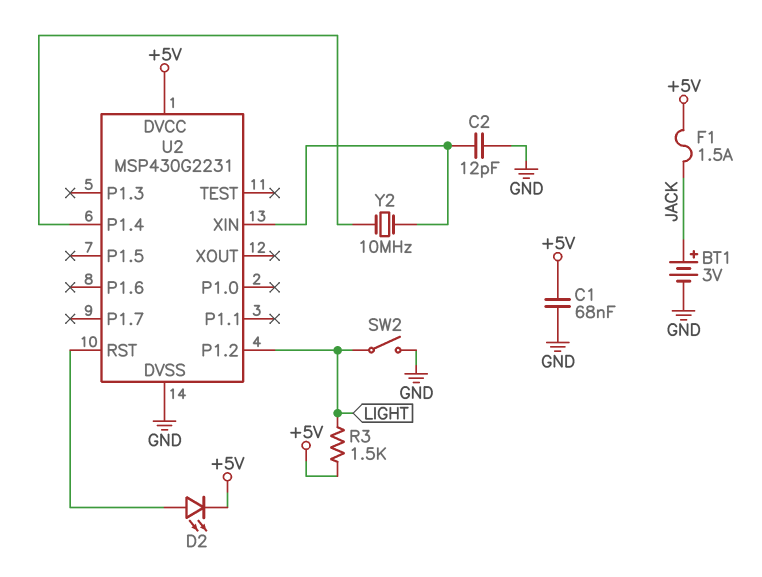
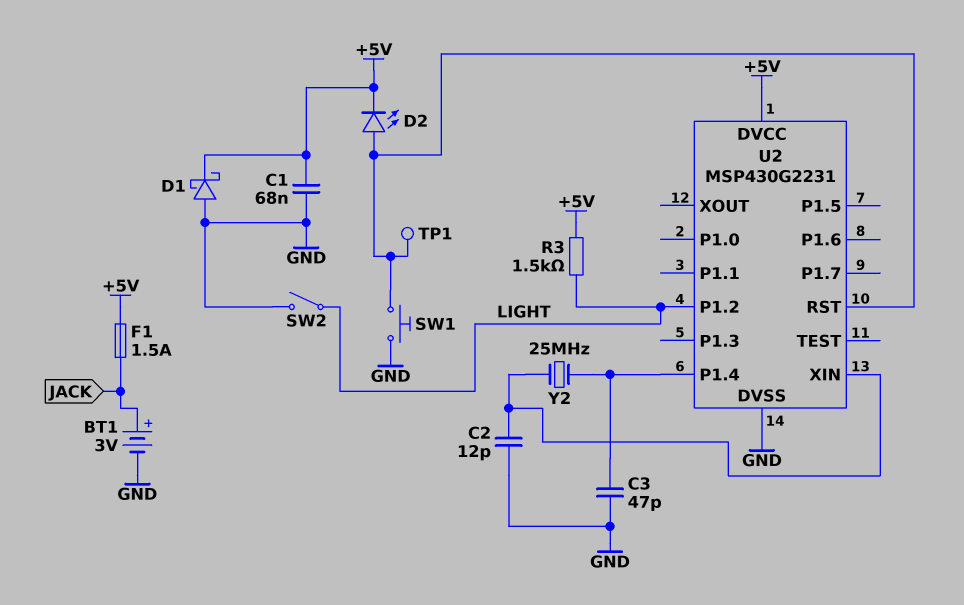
C3: none -> 47pF (GND, U2/P1.4)
D1: none -> schottky (A GND, K +5V)
SW1: none -> button (GND, U2/RST)
TP1: none -> test point (U2/RST)
Y2: 10MHz (U2/P1.4, U2/XIN) -> 25MHz (U2/P1.4, U2/XIN)

